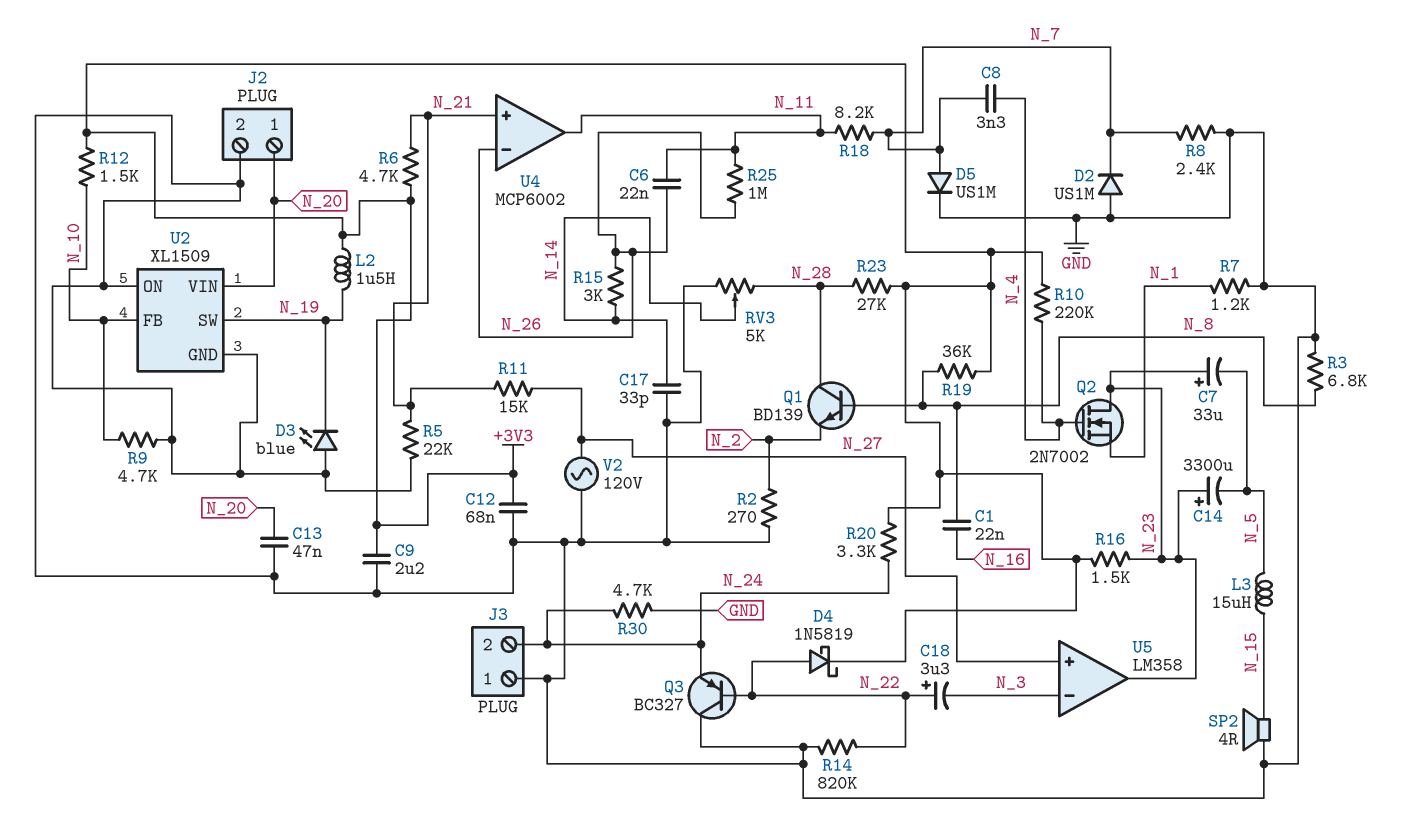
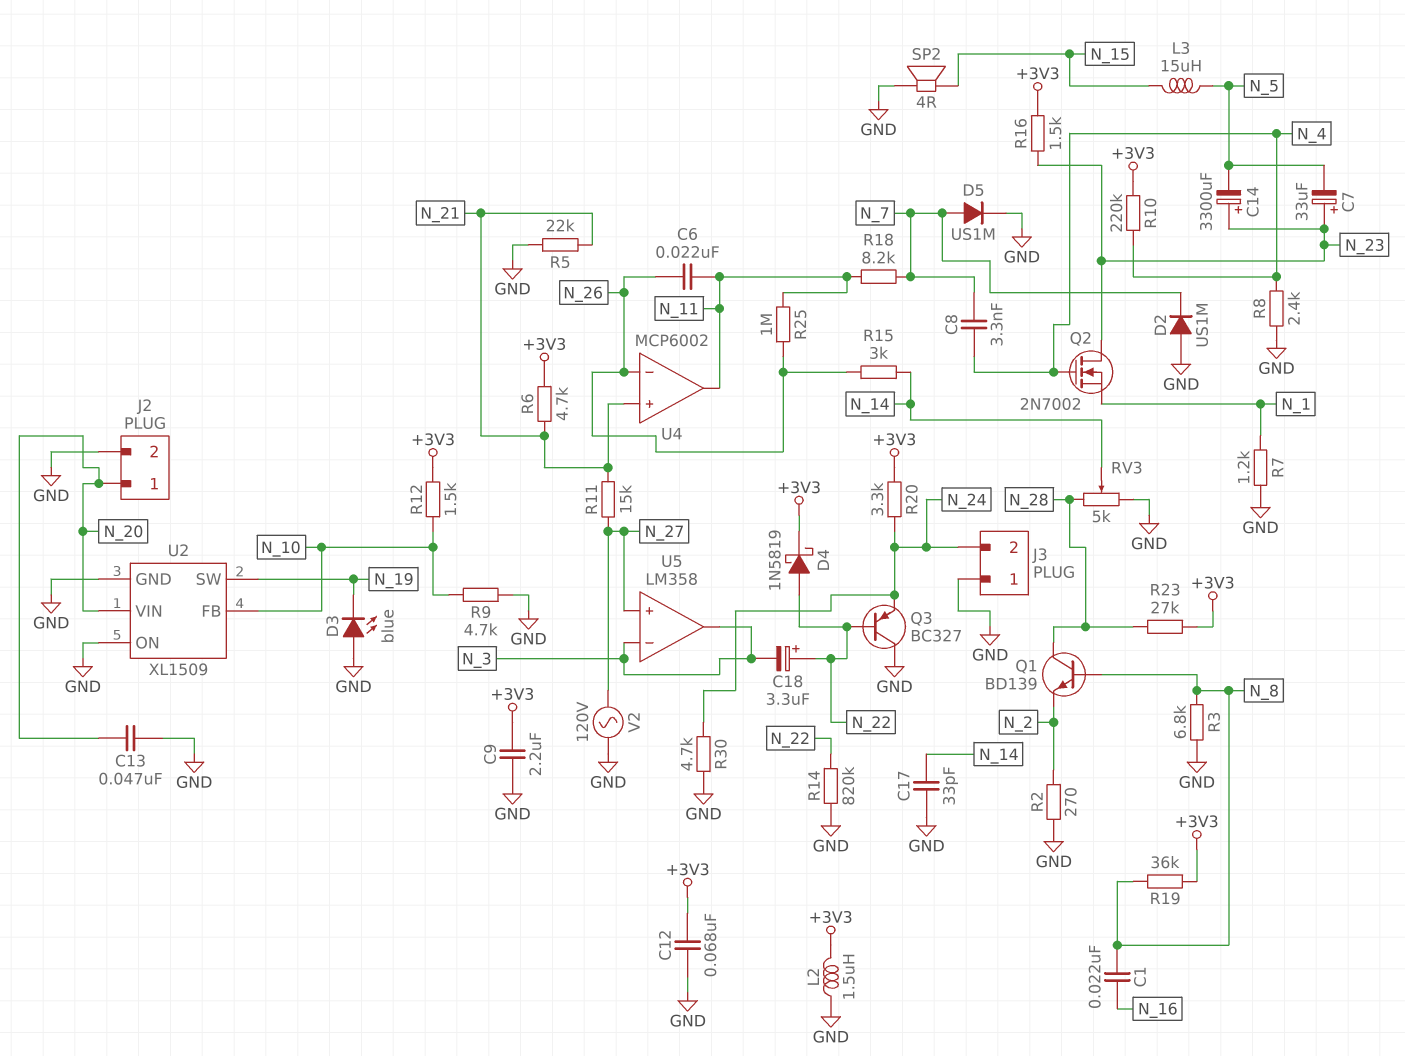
L2: 1.5uH (+3V3, N_19) -> 1.5uH (+3V3, GND)
R8: 2.4k (GND, N_7) -> 2.4k (GND, N_4)
U5 pin out: N_23 -> N_3

